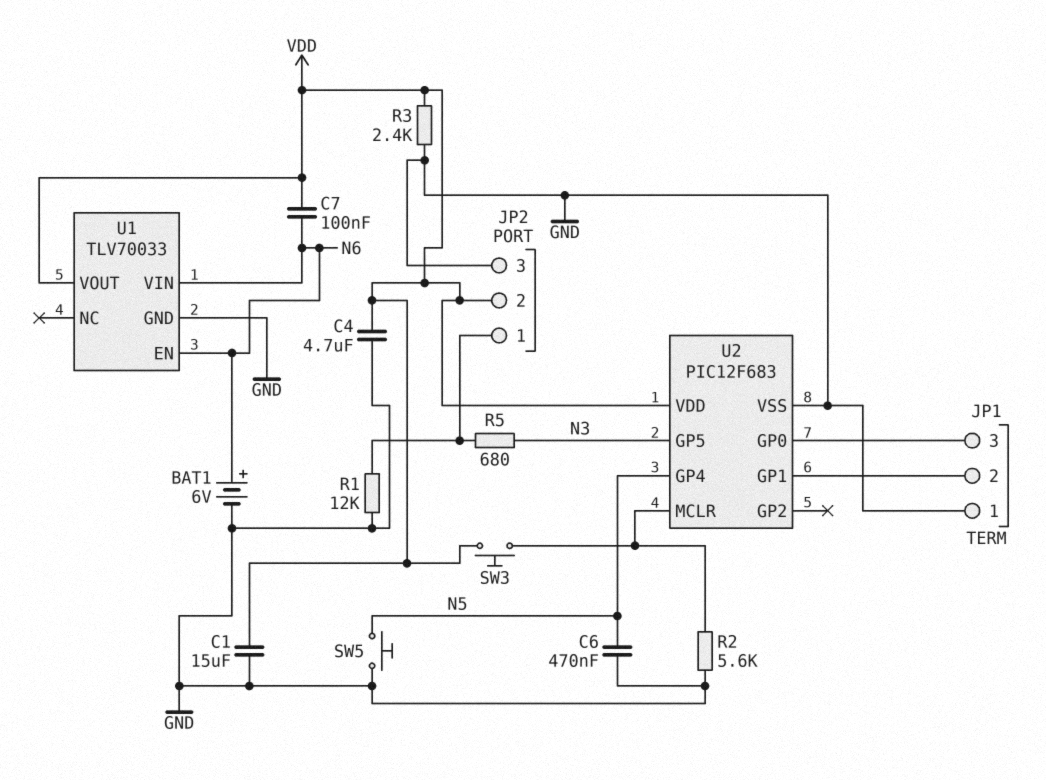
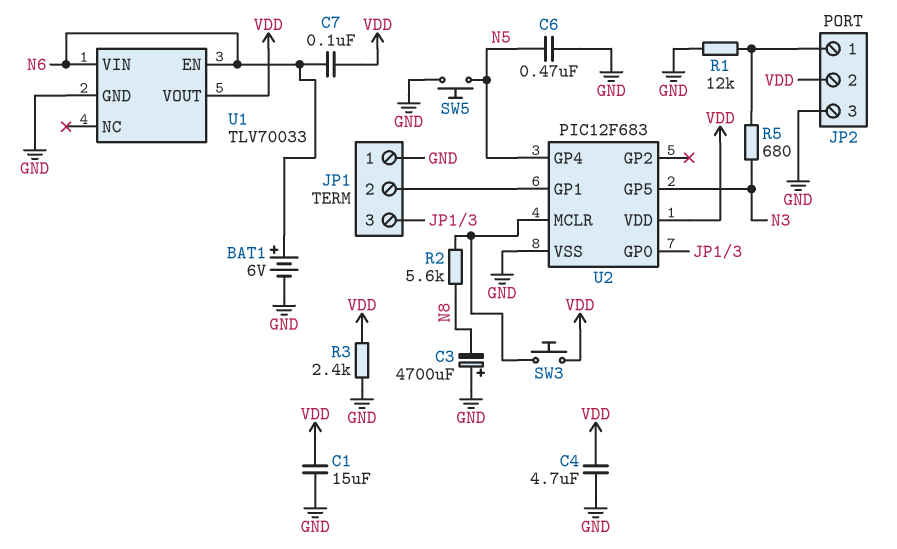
C3: none -> 4700uF (plus GND, minus N8)
R2: 5.6k (GND, U2/MCLR) -> 5.6k (N8, U2/MCLR)

